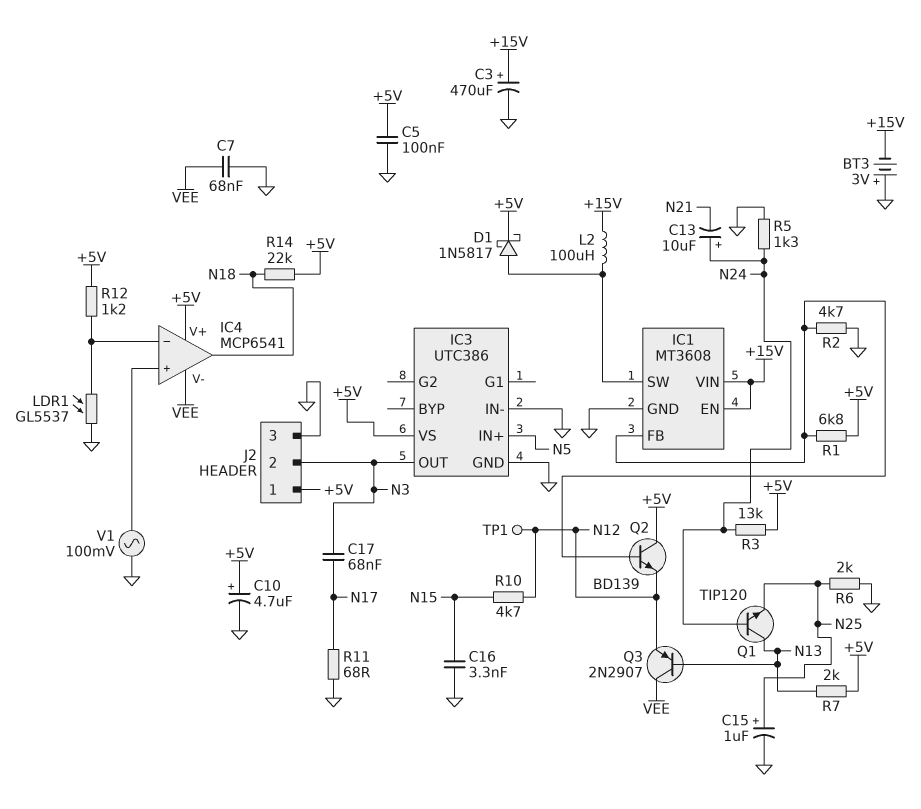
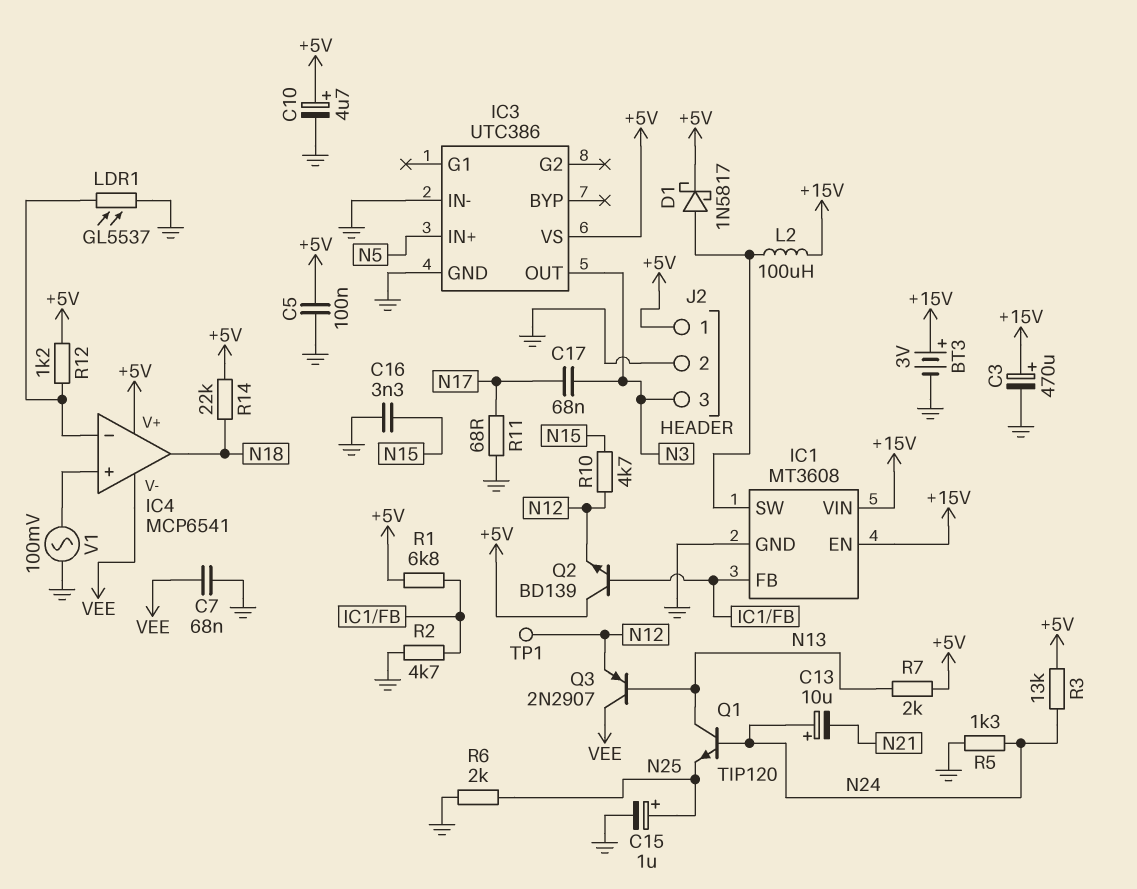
BT3: 3V (plus GND, minus +15V) -> 3V (plus +15V, minus GND)
J2 pin 2: N3 -> GND
J2 pin 3: GND -> N3

